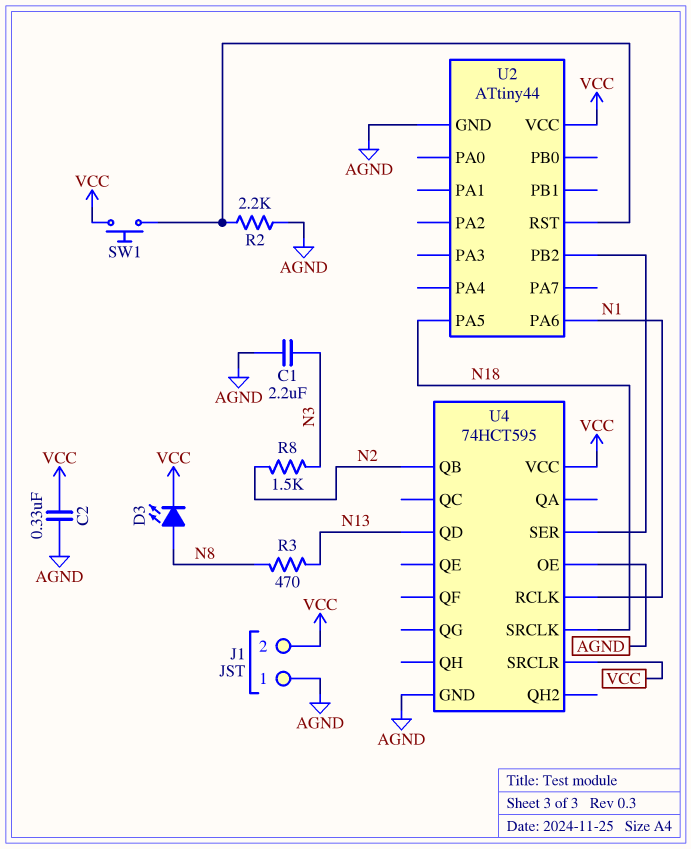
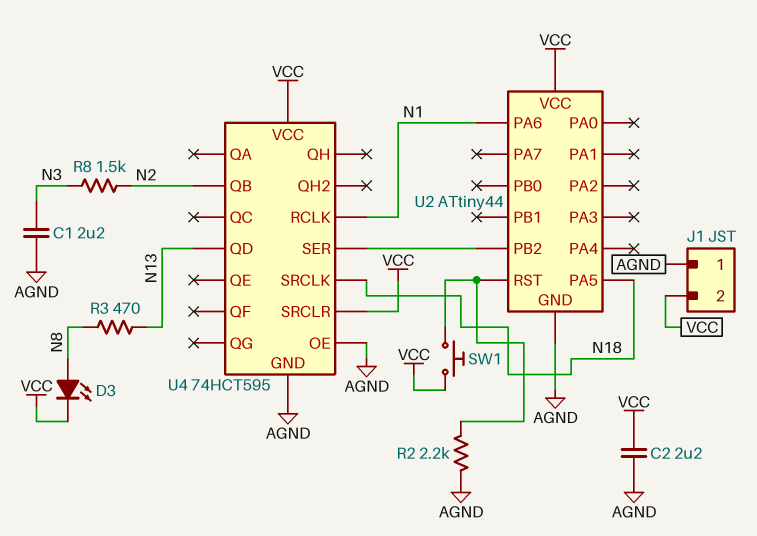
C2: 330nF (AGND, VCC) -> 2.2uF (AGND, VCC)

